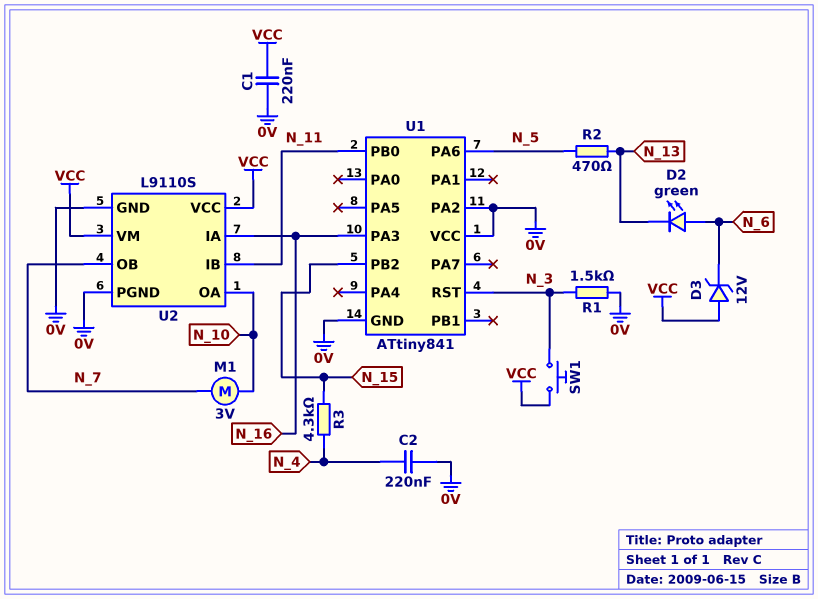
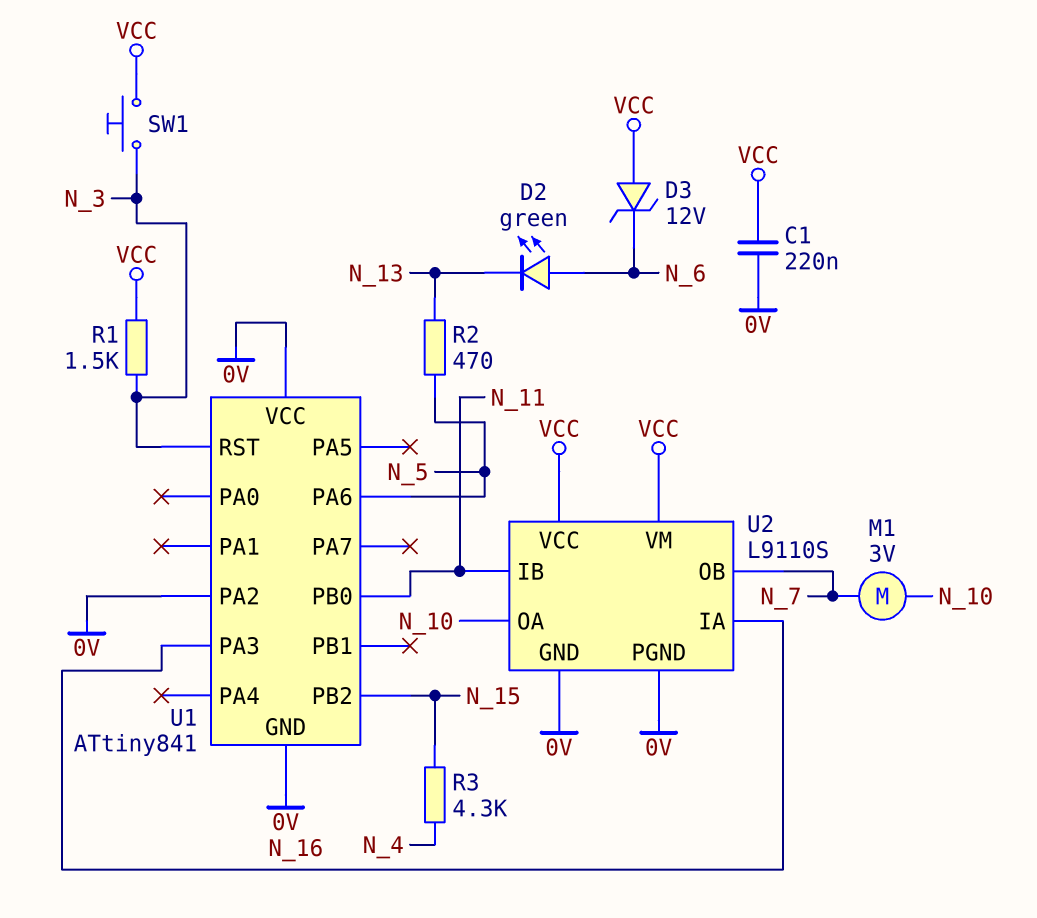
C2: 220nF (0V, N_4) -> none
R1: 1.5k (0V, N_3) -> 1.5k (N_3, VCC)

